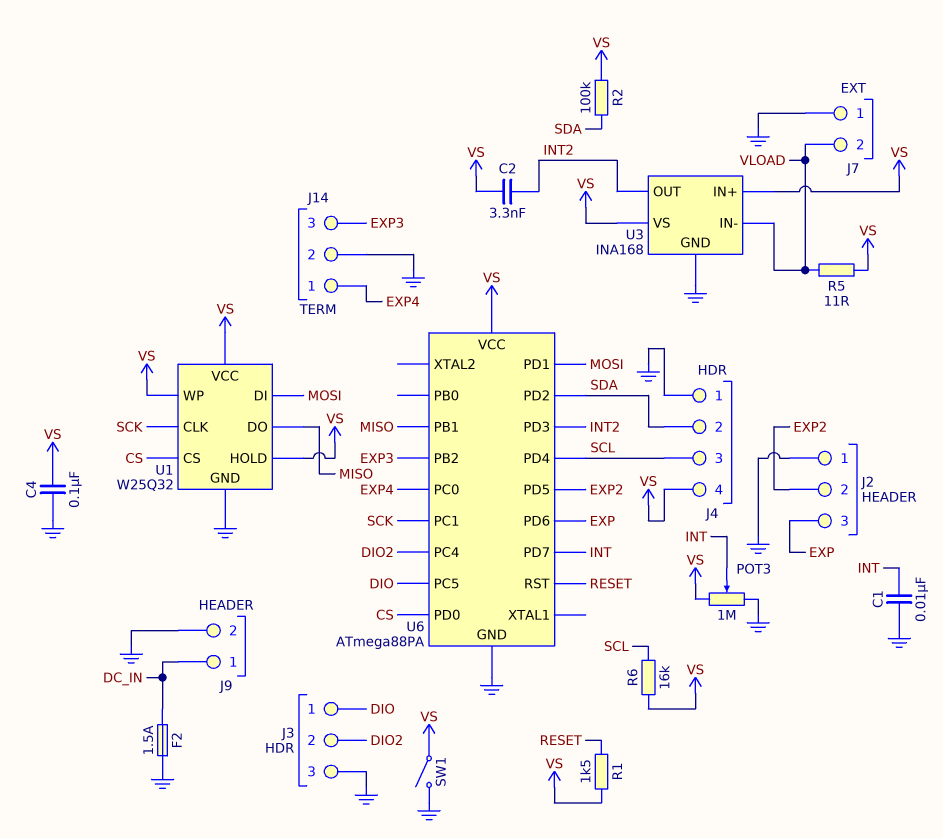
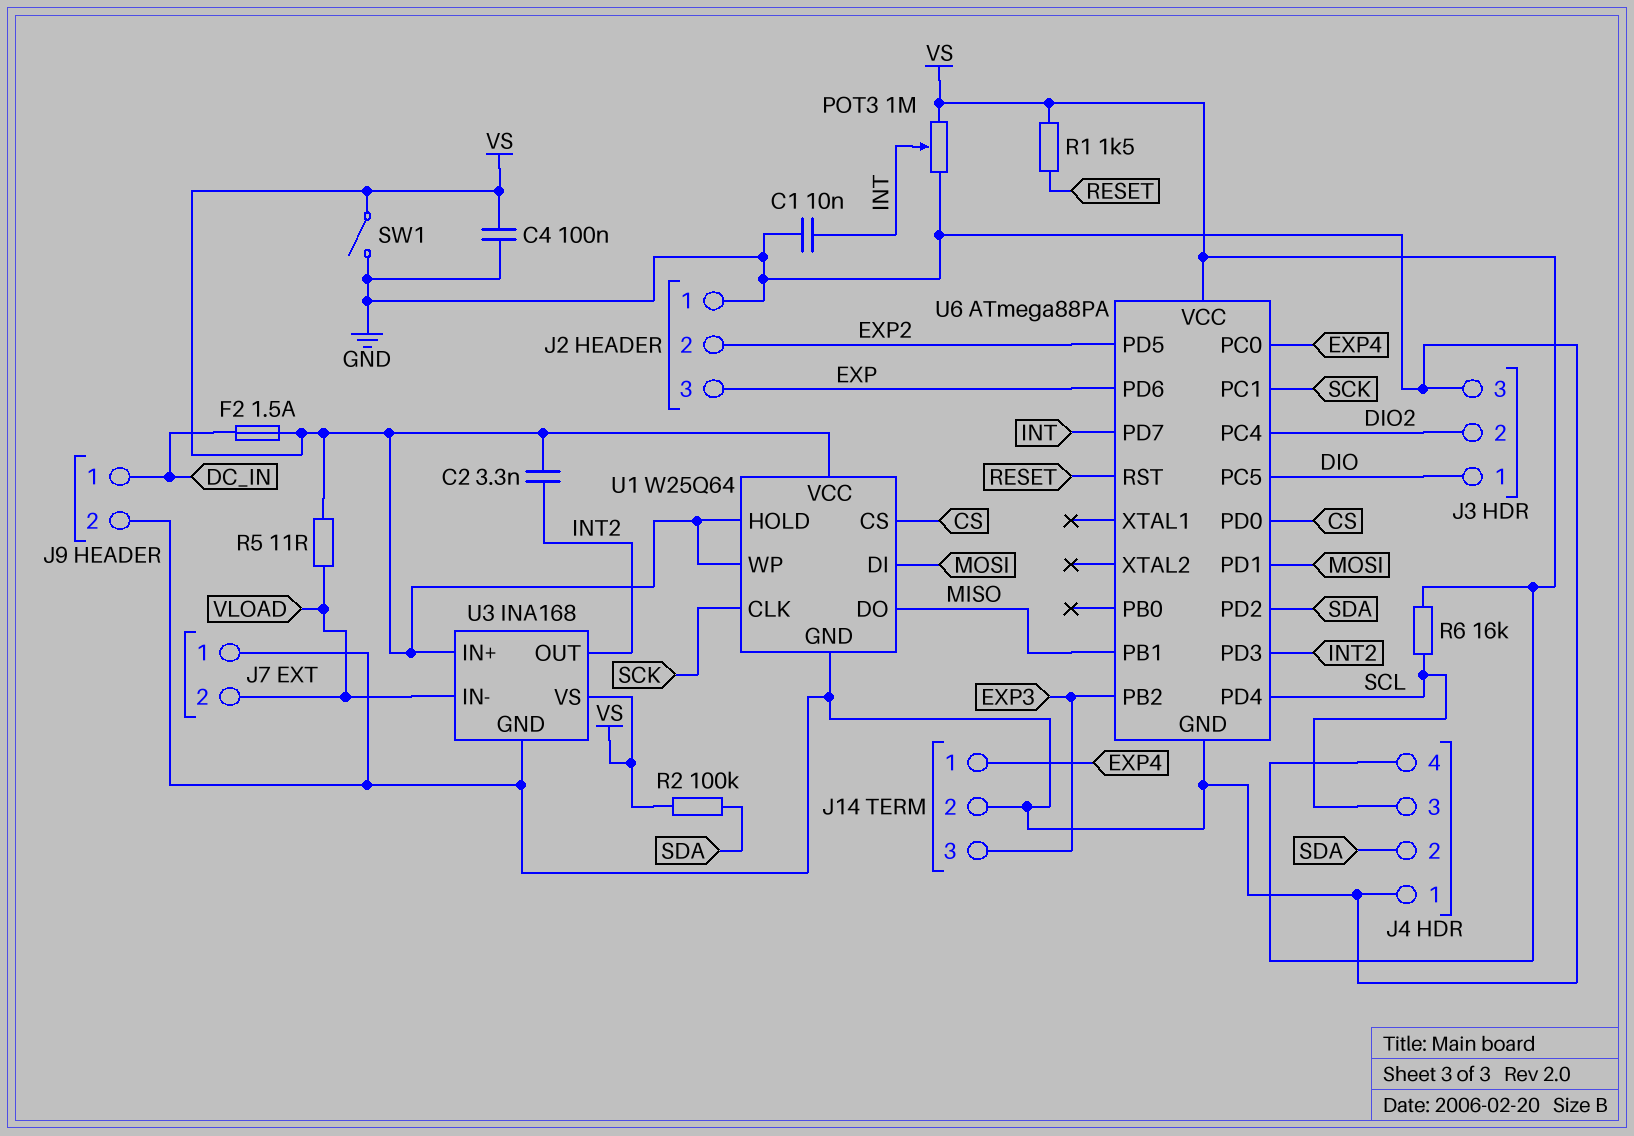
F2: 1.5A (DC_IN, GND) -> 1.5A (DC_IN, VS)
U1: W25Q32 -> W25Q64

